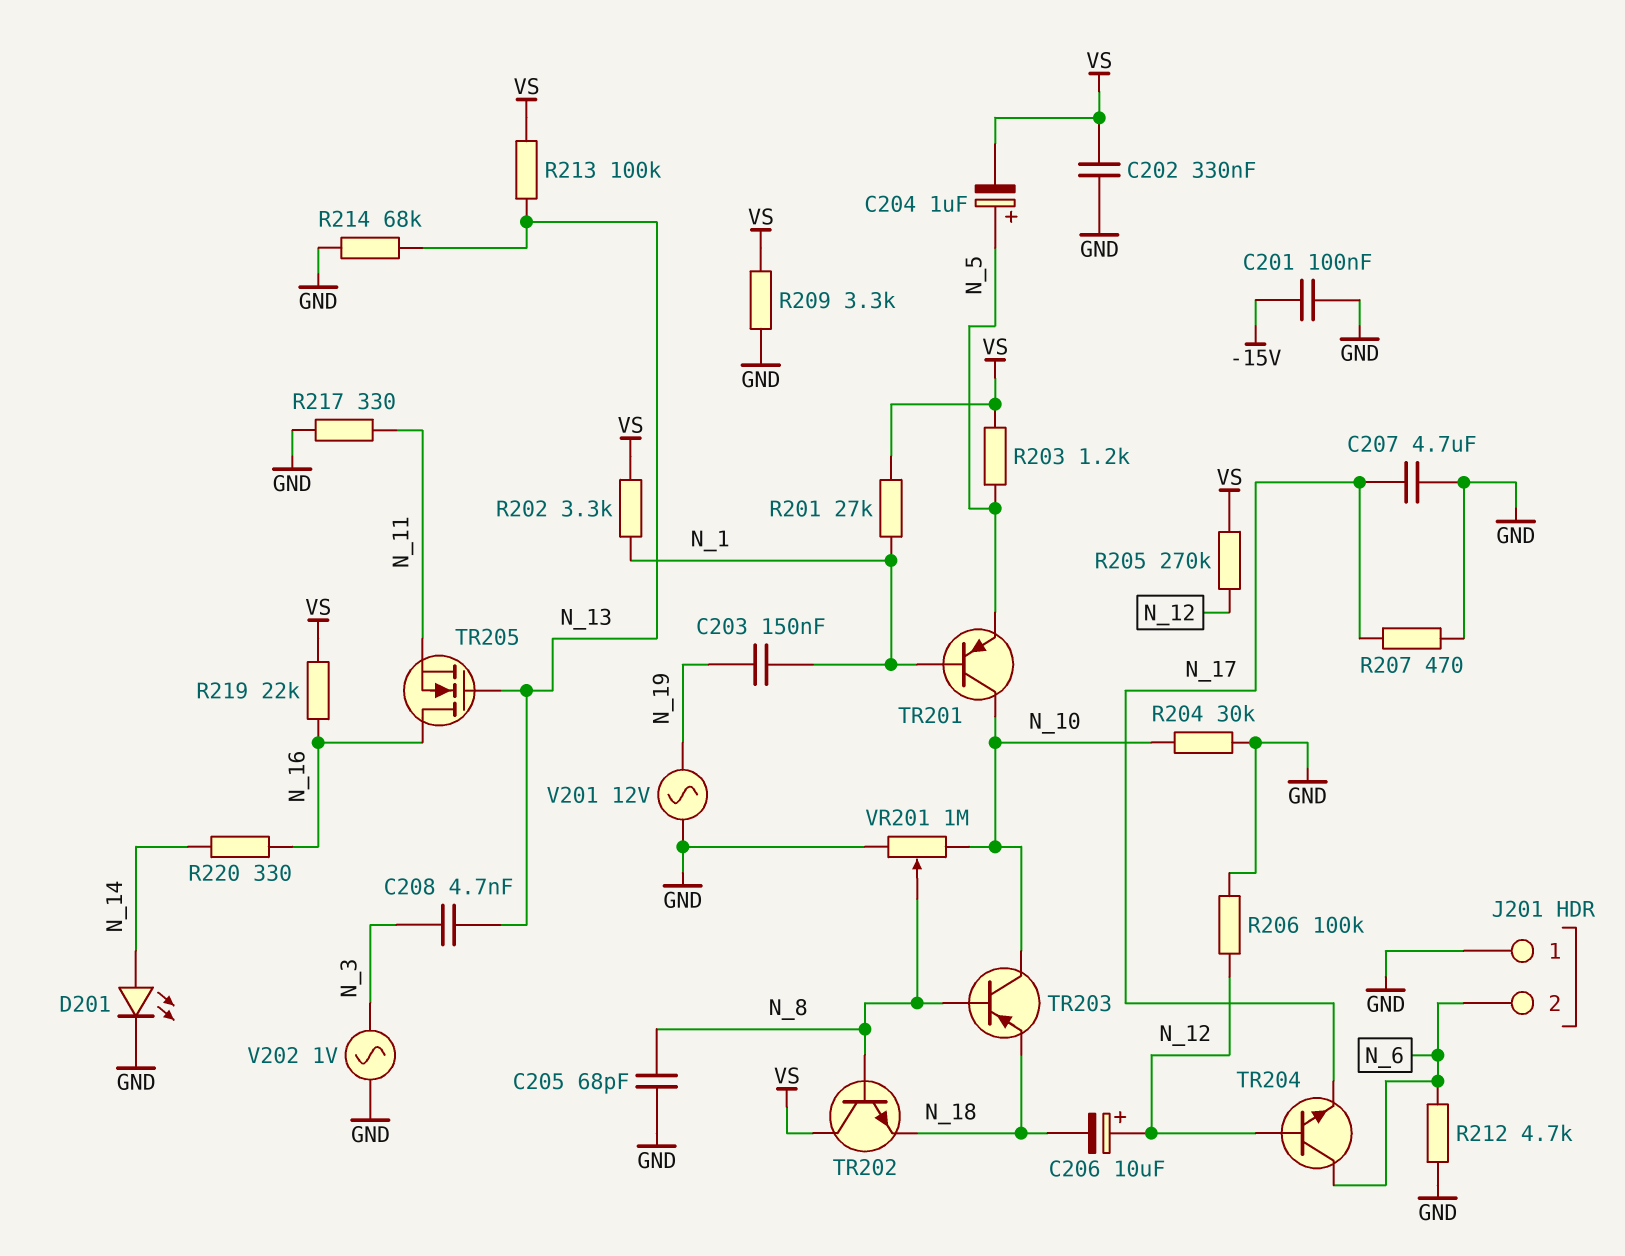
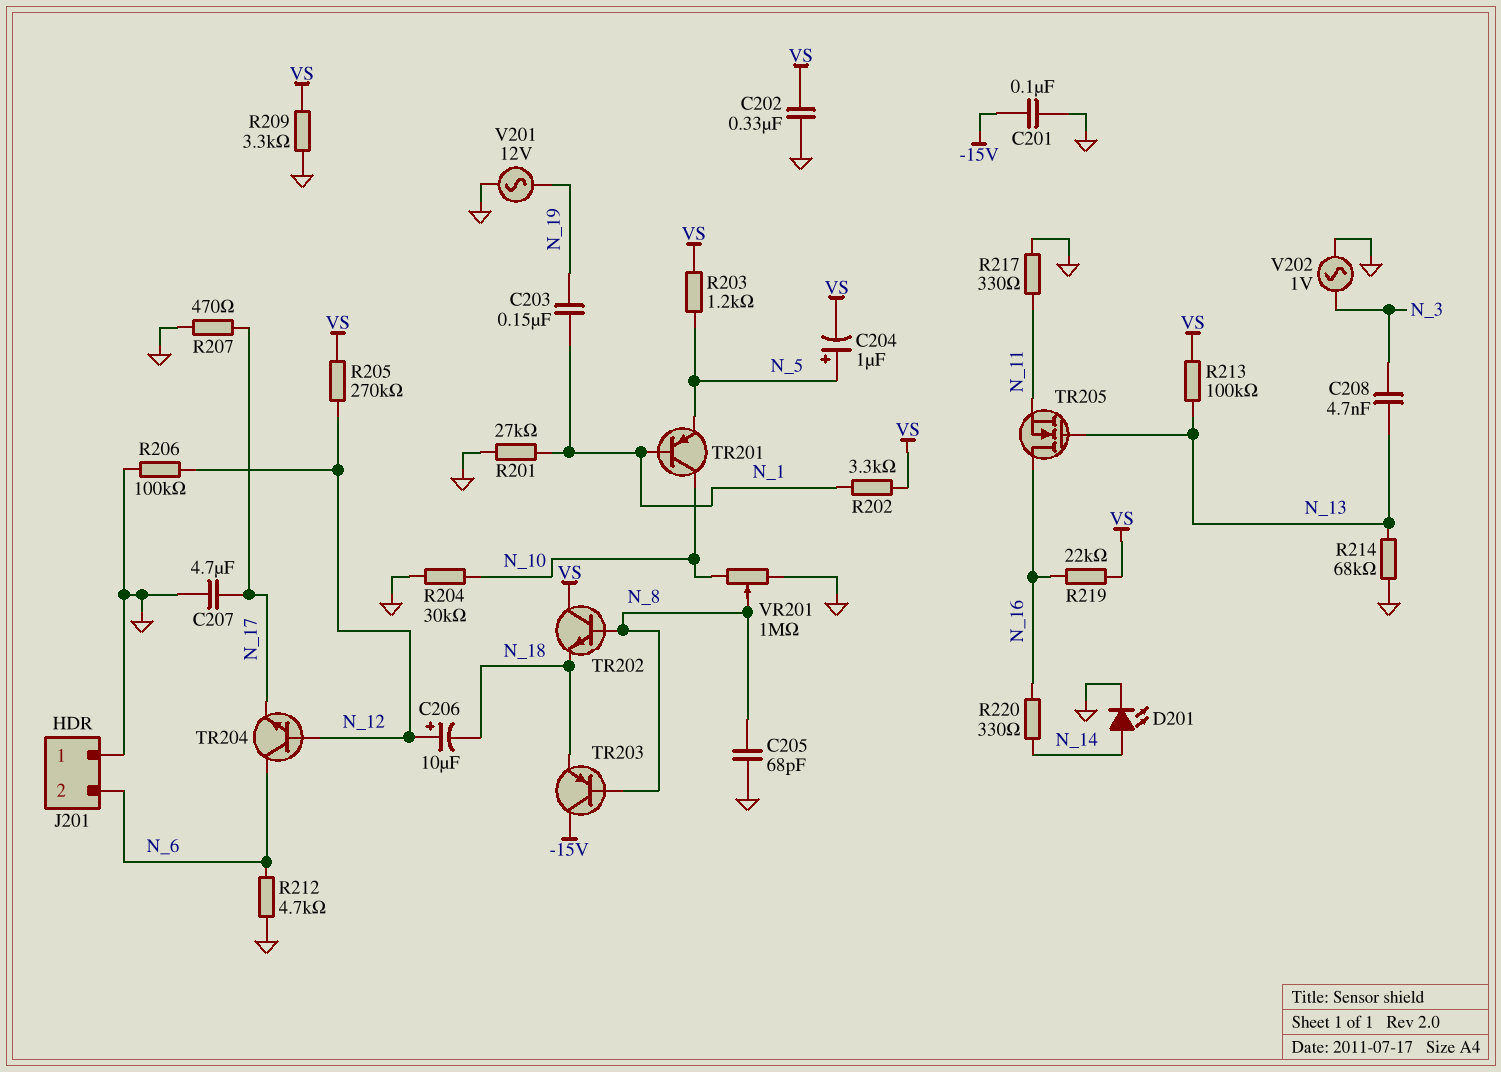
R201: 27k (N_1, VS) -> 27k (GND, N_1)
TR203: PNP (B N_8, C N_10, E N_18) -> PNP (B N_8, C -15V, E N_18)

